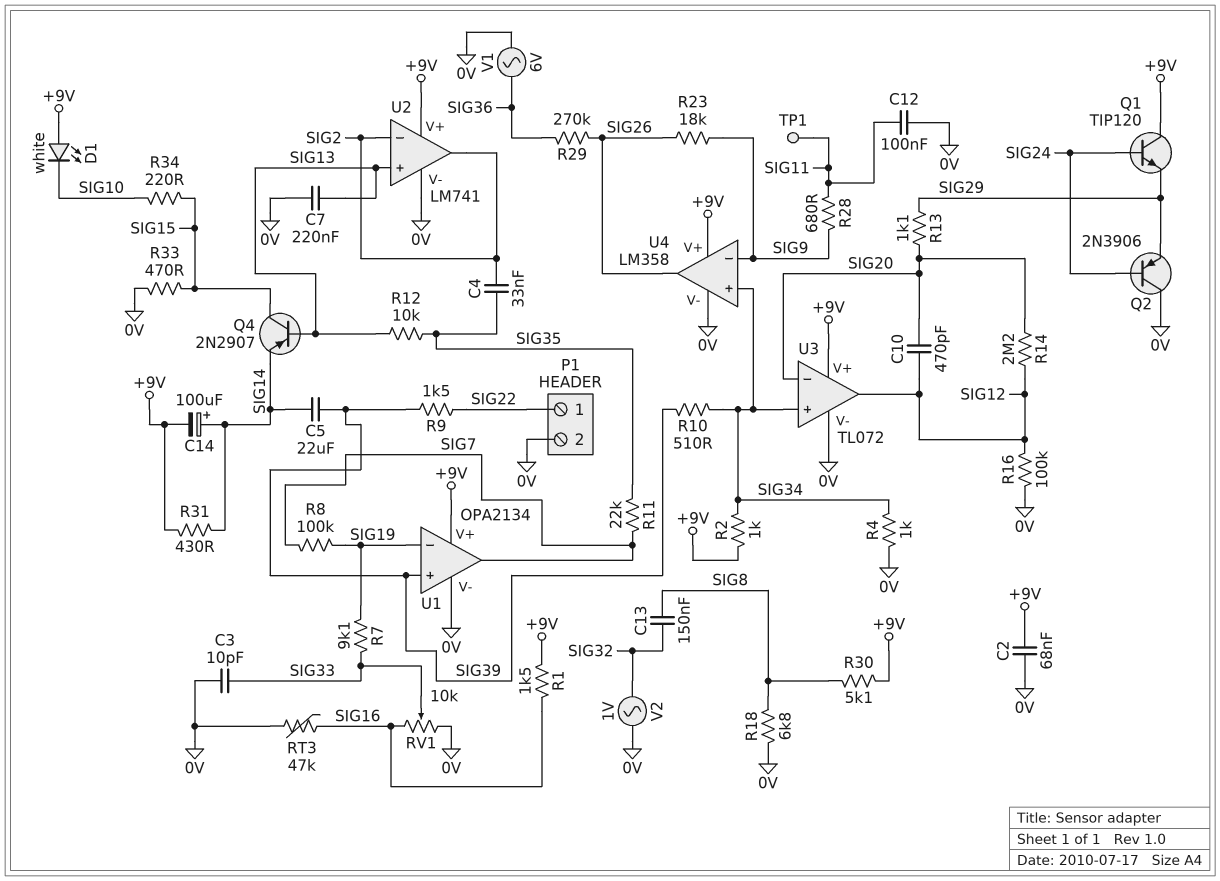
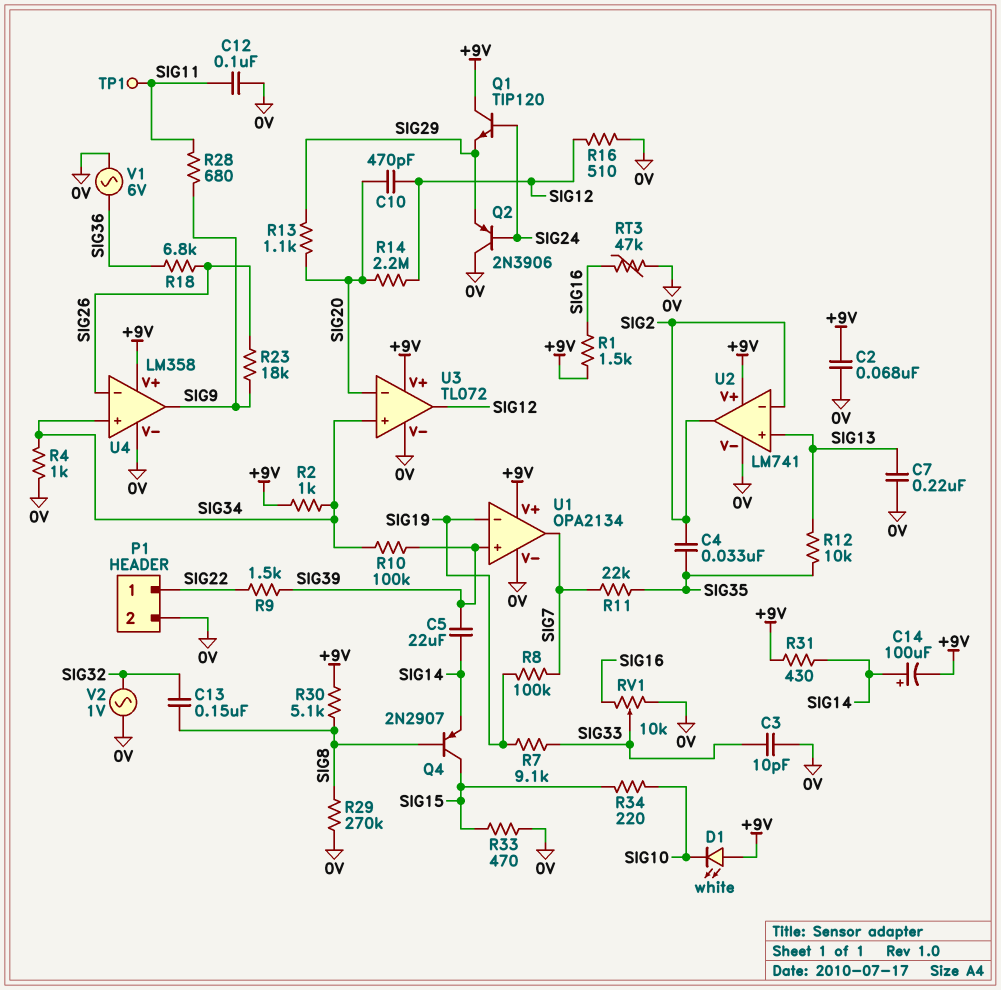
Q4: PNP 2N2907 (B SIG13, C SIG15, E SIG14) -> PNP 2N2907 (B SIG8, C SIG15, E SIG14)
R10: 510 (SIG34, SIG39) -> 100k (SIG34, SIG39)
R16: 100k (0V, SIG12) -> 510 (0V, SIG12)
R18: 6.8k (0V, SIG8) -> 6.8k (SIG26, SIG36)
R29: 270k (SIG26, SIG36) -> 270k (0V, SIG8)
U4 pin in-: SIG9 -> SIG26
U4 pin out: SIG26 -> SIG9

